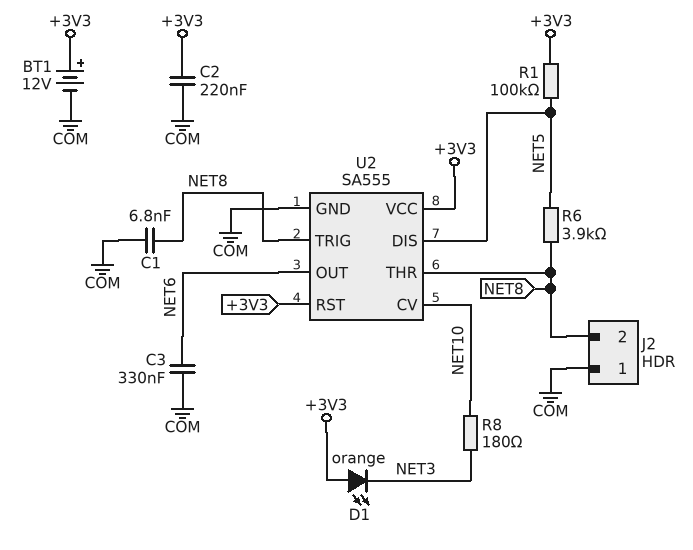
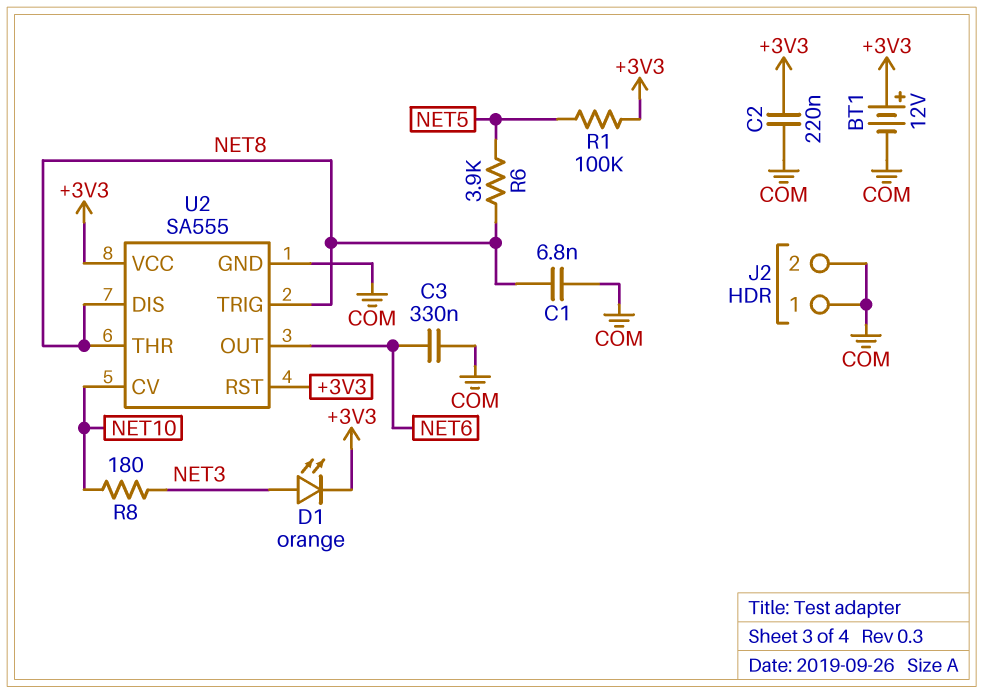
D1: LED orange (A +3V3, K NET3) -> LED orange (A NET3, K +3V3)
J2 pin 2: NET8 -> COM
U2 pin DIS: NET5 -> NET8

